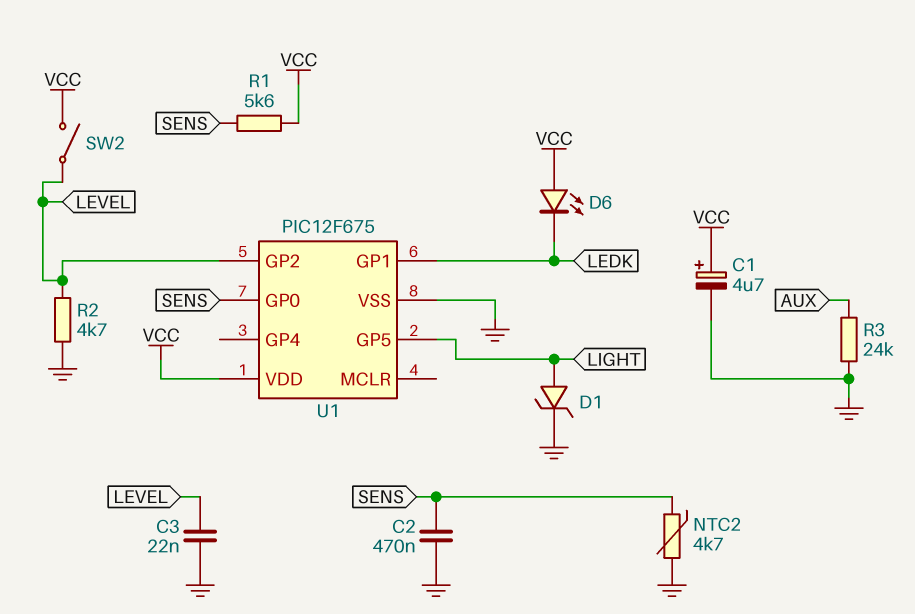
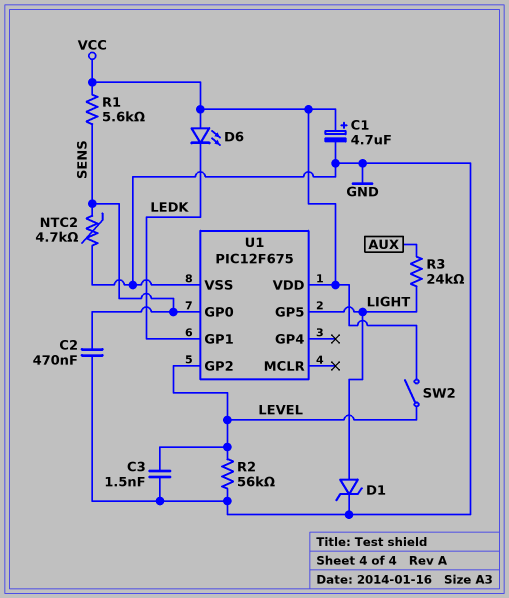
C3: 22nF (GND, LEVEL) -> 1.5nF (GND, LEVEL)
R2: 4.7k (GND, LEVEL) -> 56k (GND, LEVEL)
R3: 24k (AUX, GND) -> 24k (AUX, LIGHT)

